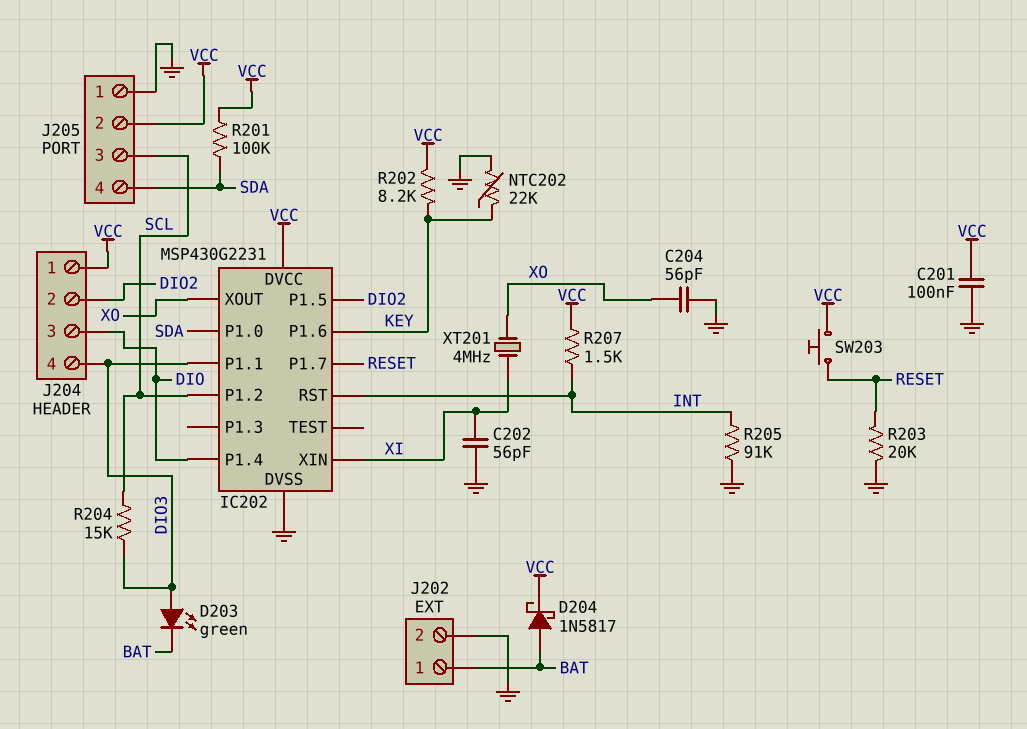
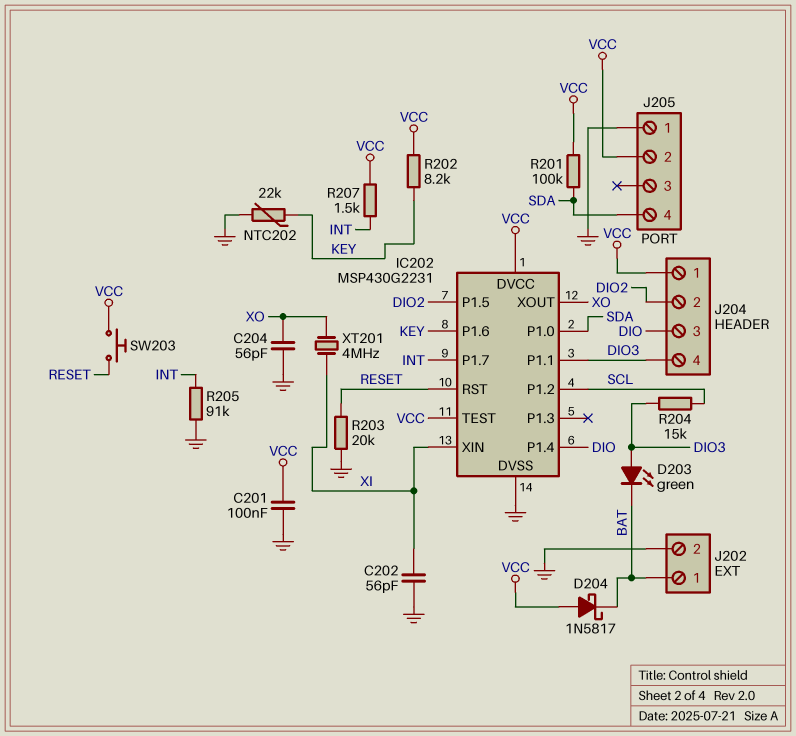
D204: schottky 1N5817 (A BAT, K VCC) -> schottky 1N5817 (A VCC, K BAT)
IC202 pin P1.7: RESET -> INT
IC202 pin RST: INT -> RESET
IC202 pin TEST: none -> VCC
J205 pin 3: SCL -> none

